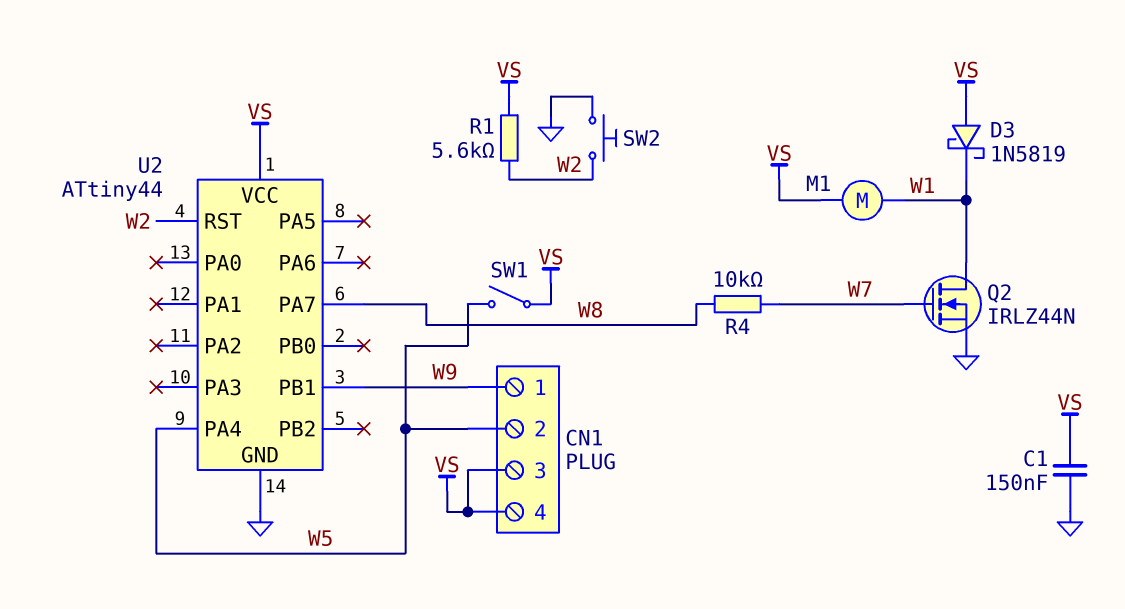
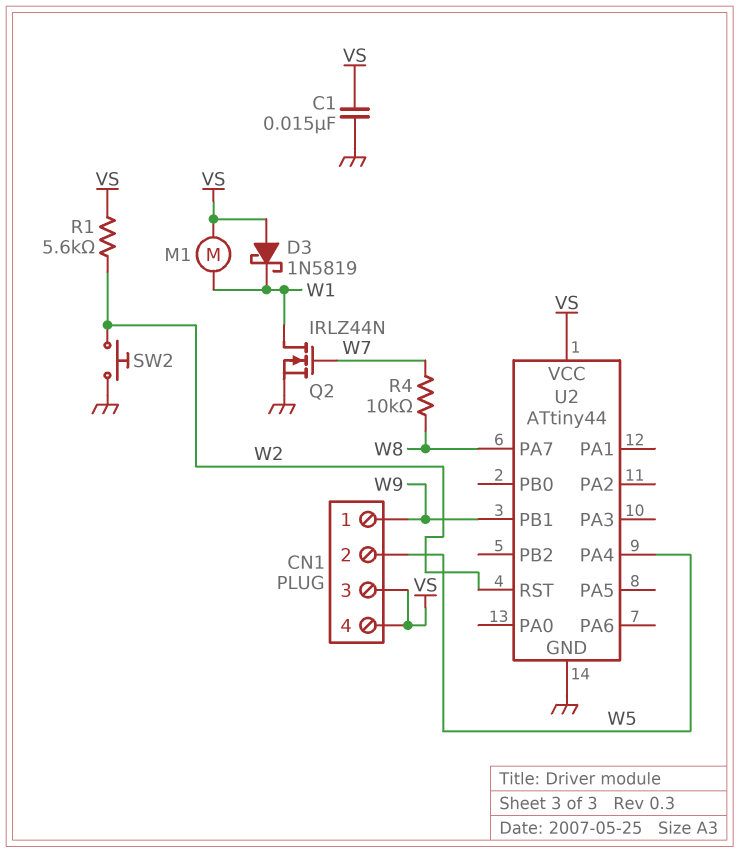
C1: 150nF (GND, VS) -> 15nF (GND, VS)
SW1: switch (VS, W5) -> none

